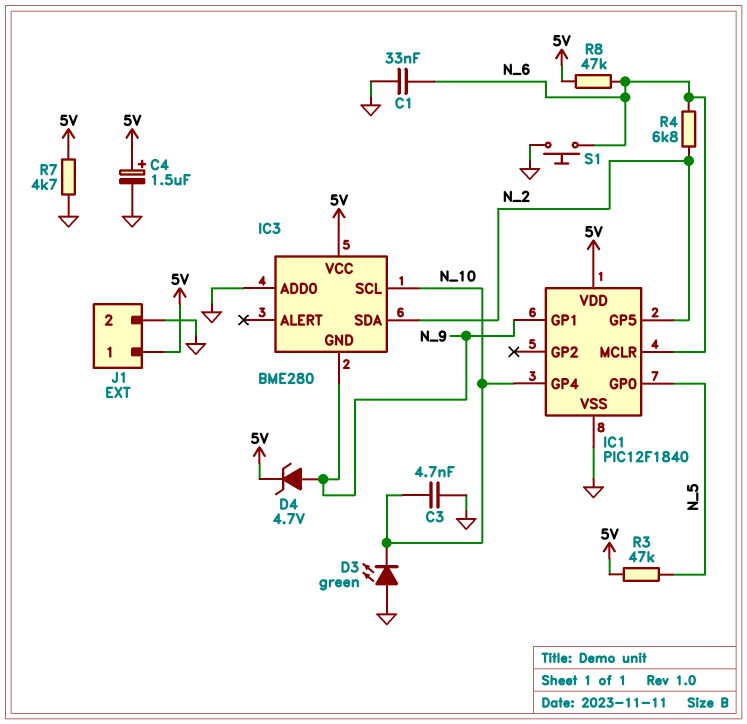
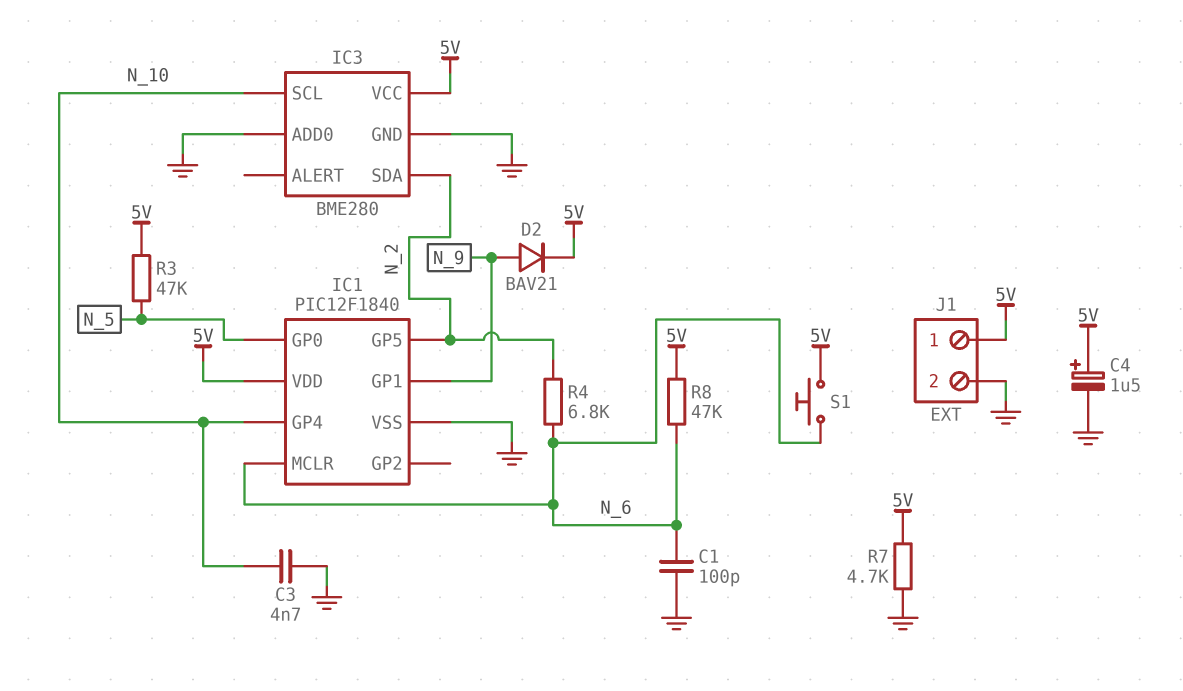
C1: 33nF (GND, N_6) -> 100pF (GND, N_6)
D2: none -> diode BAV21 (A N_9, K 5V)
D3: LED green (A GND, K N_10) -> none
D4: zener 4.7V (A N_9, K 5V) -> none
IC3 pin GND: N_9 -> GND
S1: button (GND, N_6) -> button (5V, N_6)

